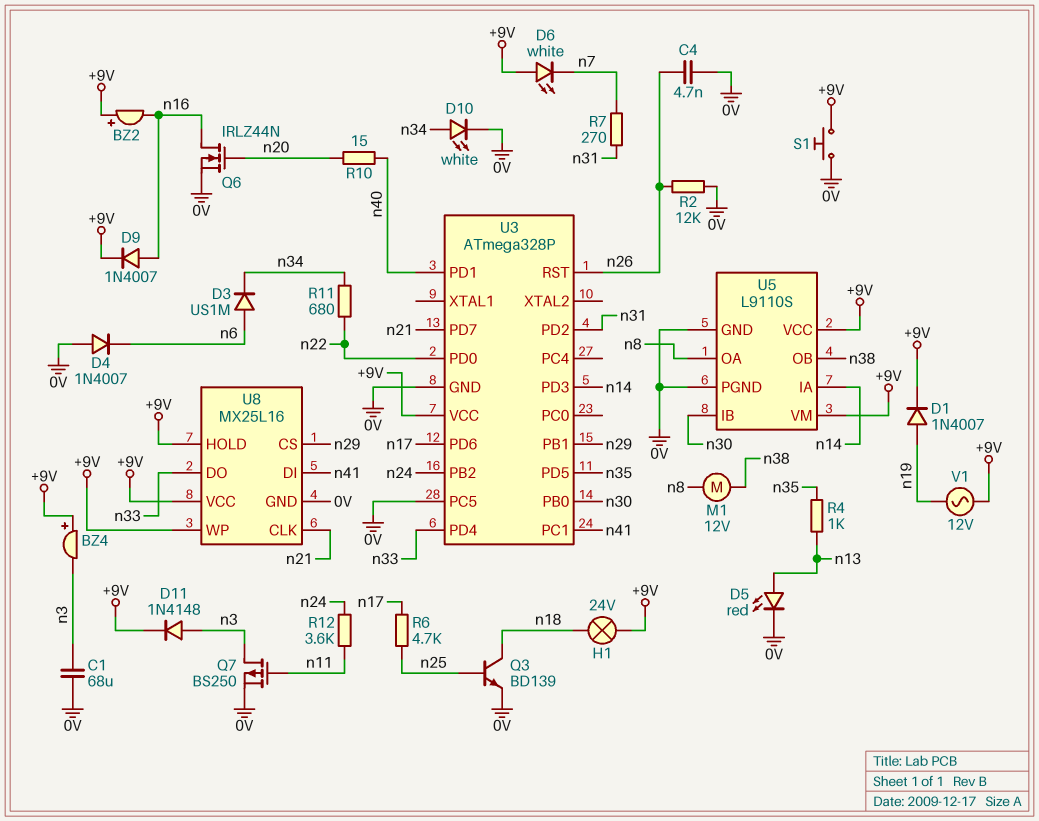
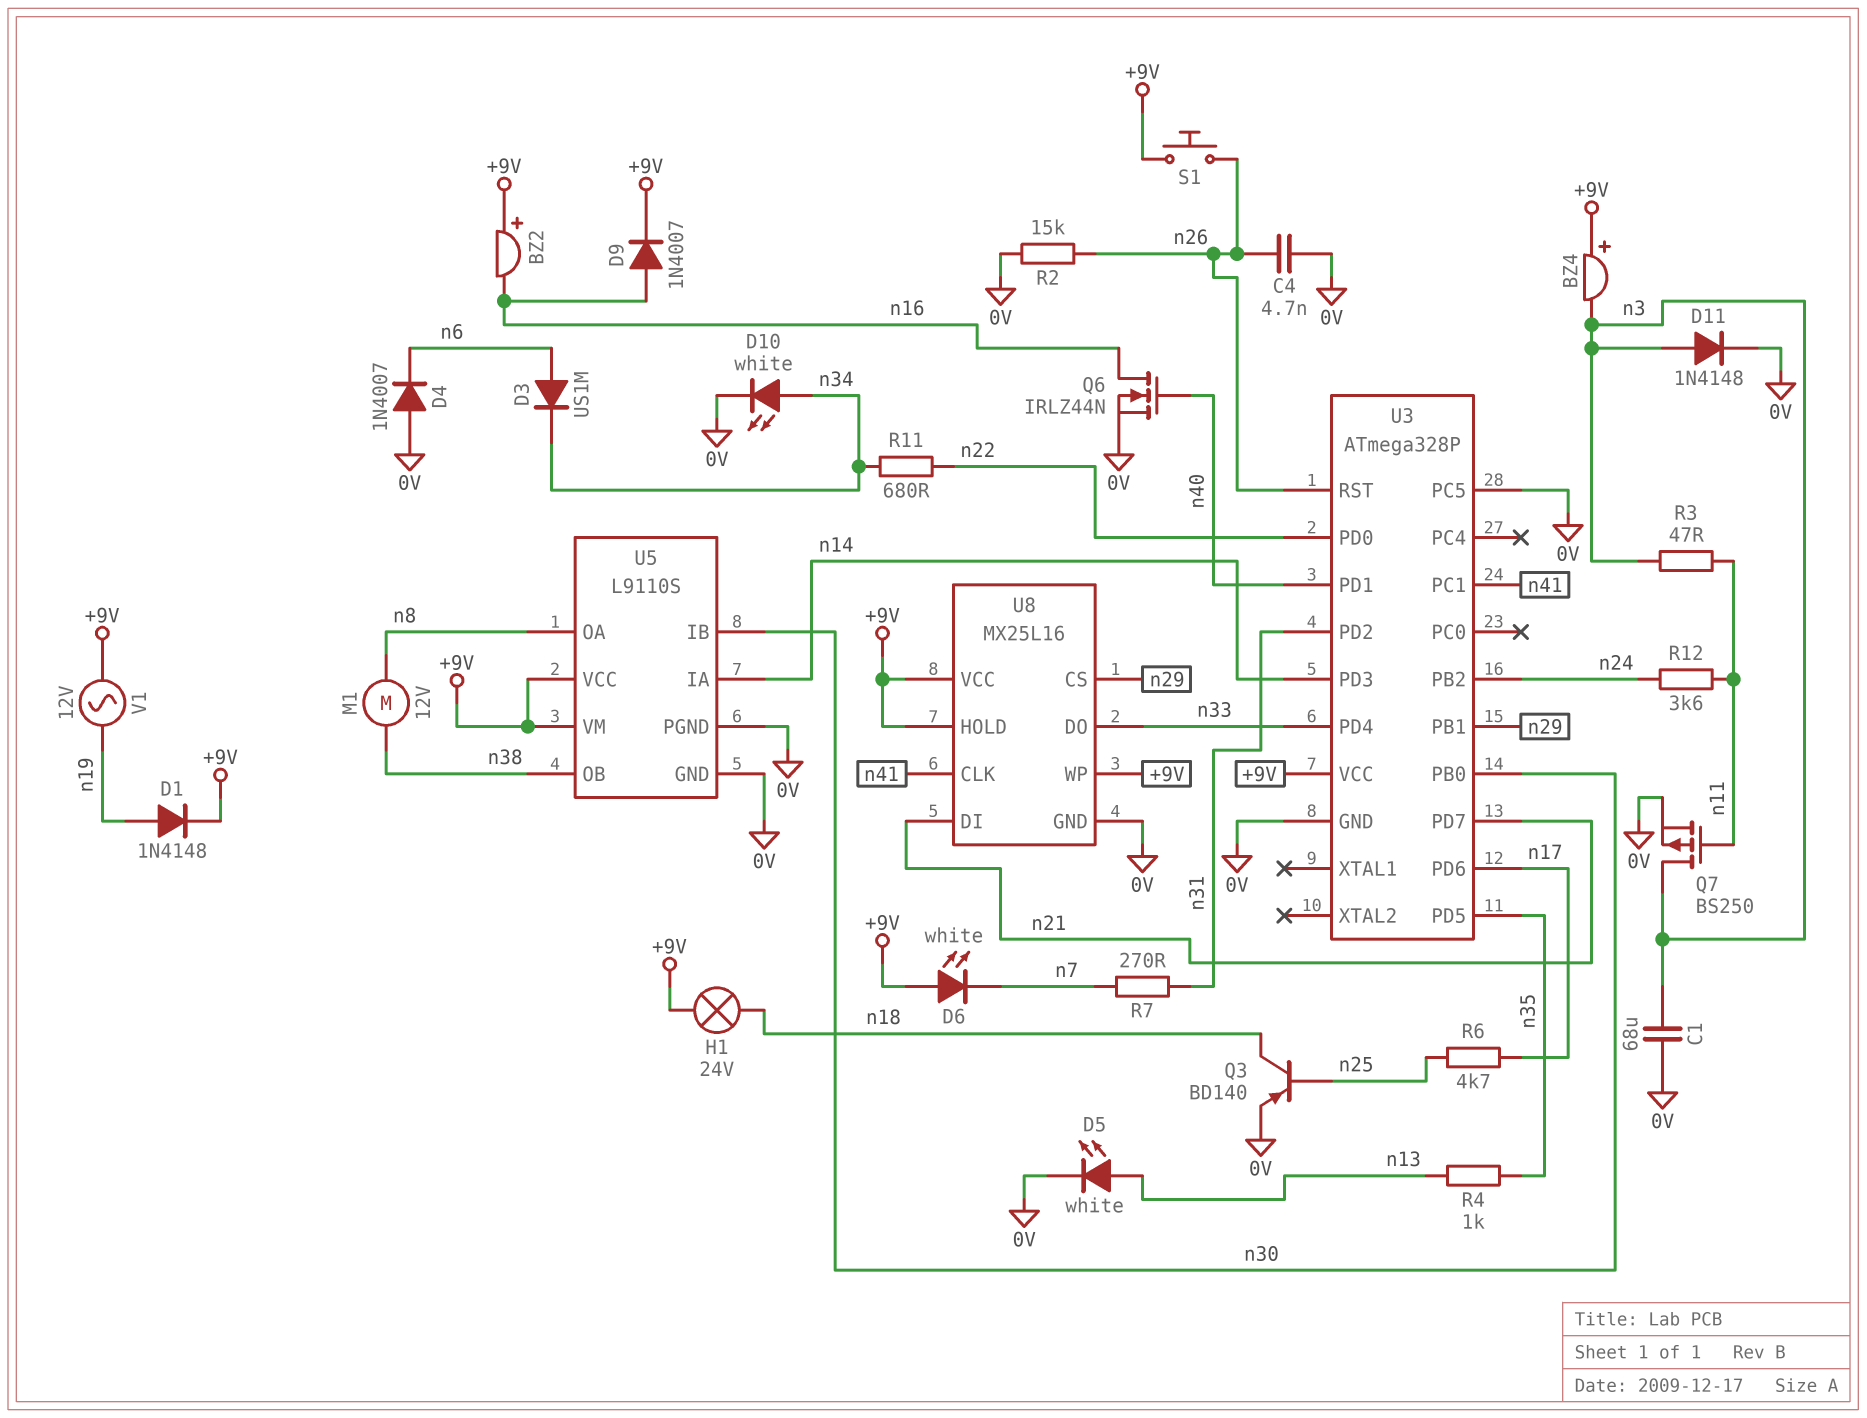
D1: diode 1N4007 (A n19, K +9V) -> diode 1N4148 (A n19, K +9V)
D5: LED red (A n13, K 0V) -> LED white (A n13, K 0V)
D11: diode 1N4148 (A n3, K +9V) -> diode 1N4148 (A n3, K 0V)
Q3: NPN BD139 (B n25, C n18, E 0V) -> PNP BD140 (B n25, C n18, E 0V)
Q6: NMOS IRLZ44N (G n20, D n16, S 0V) -> NMOS IRLZ44N (G n40, D n16, S 0V)
R2: 12k (0V, n26) -> 15k (0V, n26)
R3: none -> 47 (n3, n11)
R10: 15 (n20, n40) -> none
S1: button (+9V, 0V) -> button (+9V, n26)
U8 pin CLK: n21 -> n41
U8 pin DI: n41 -> n21

